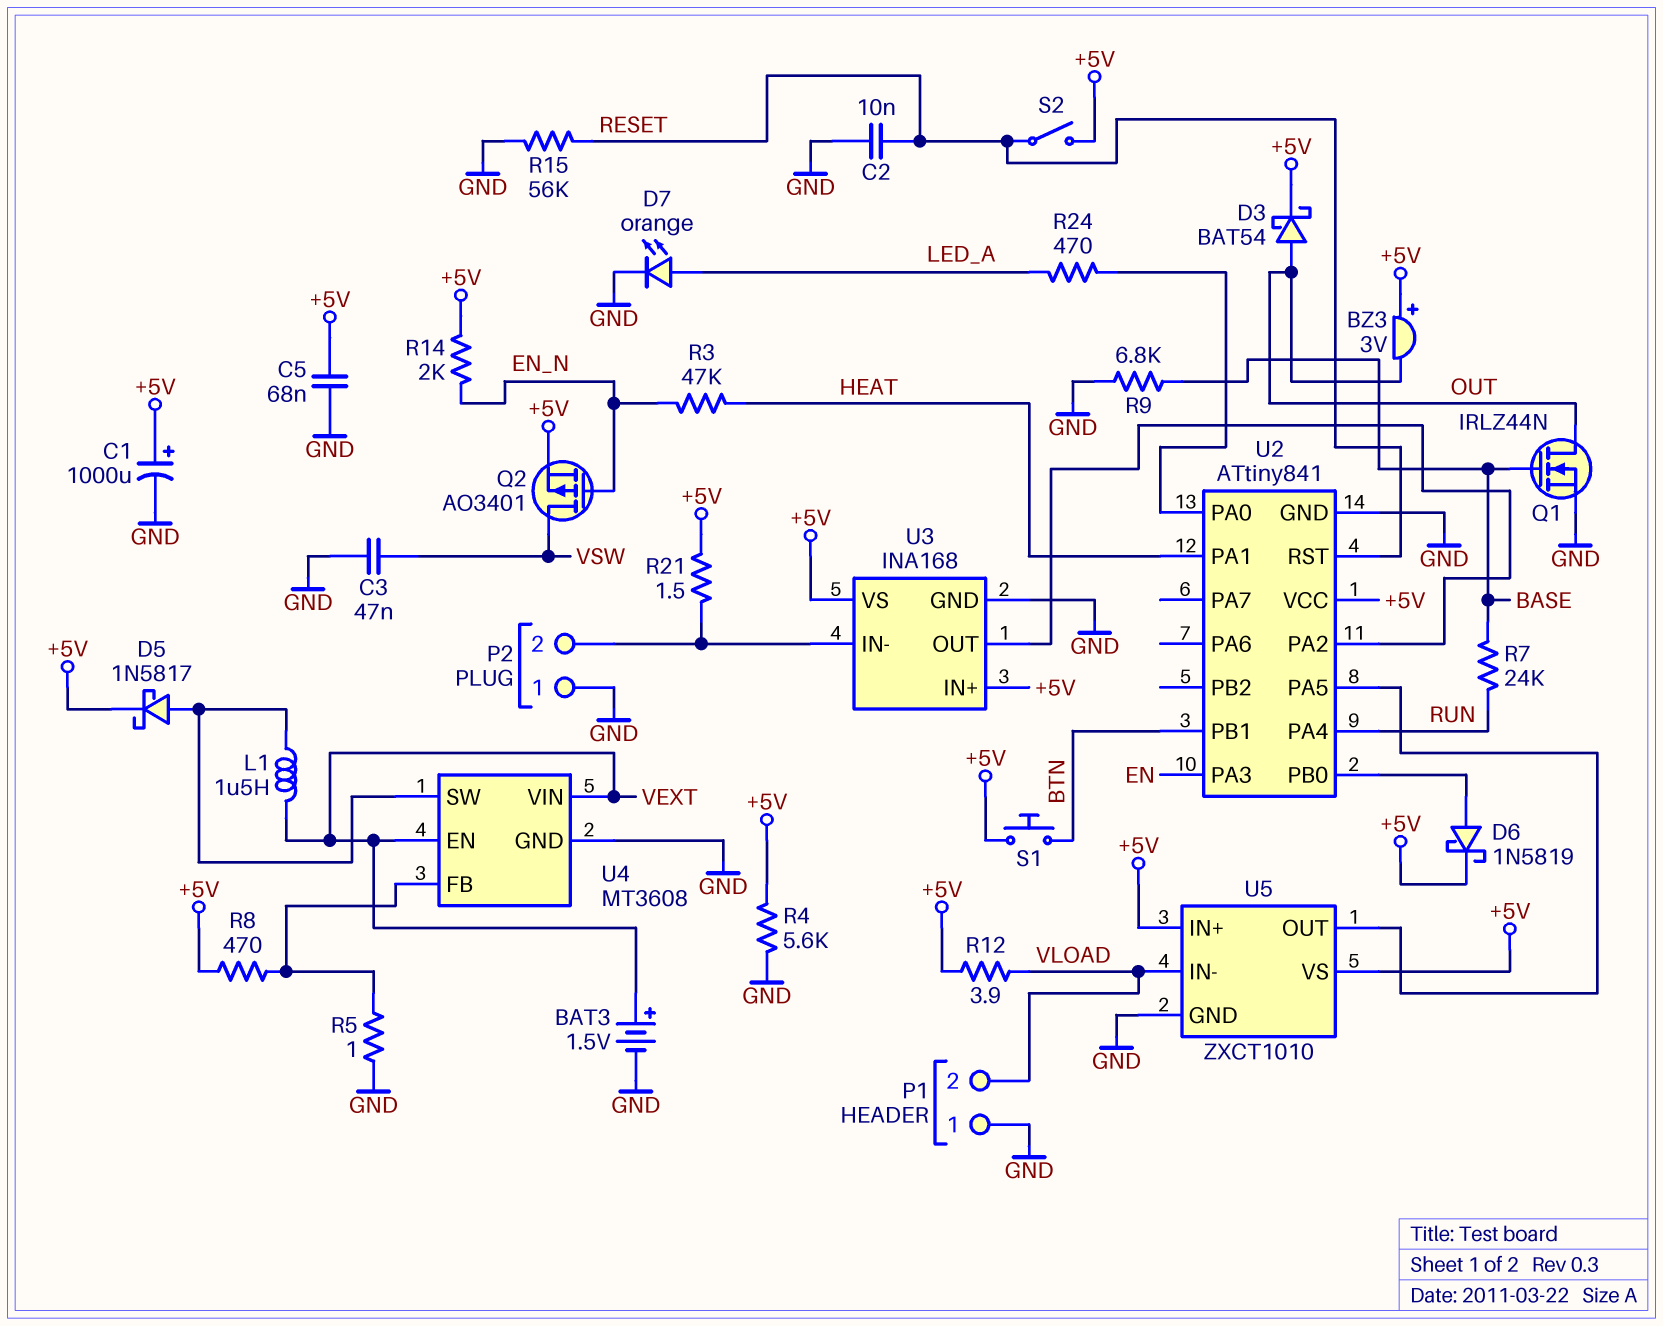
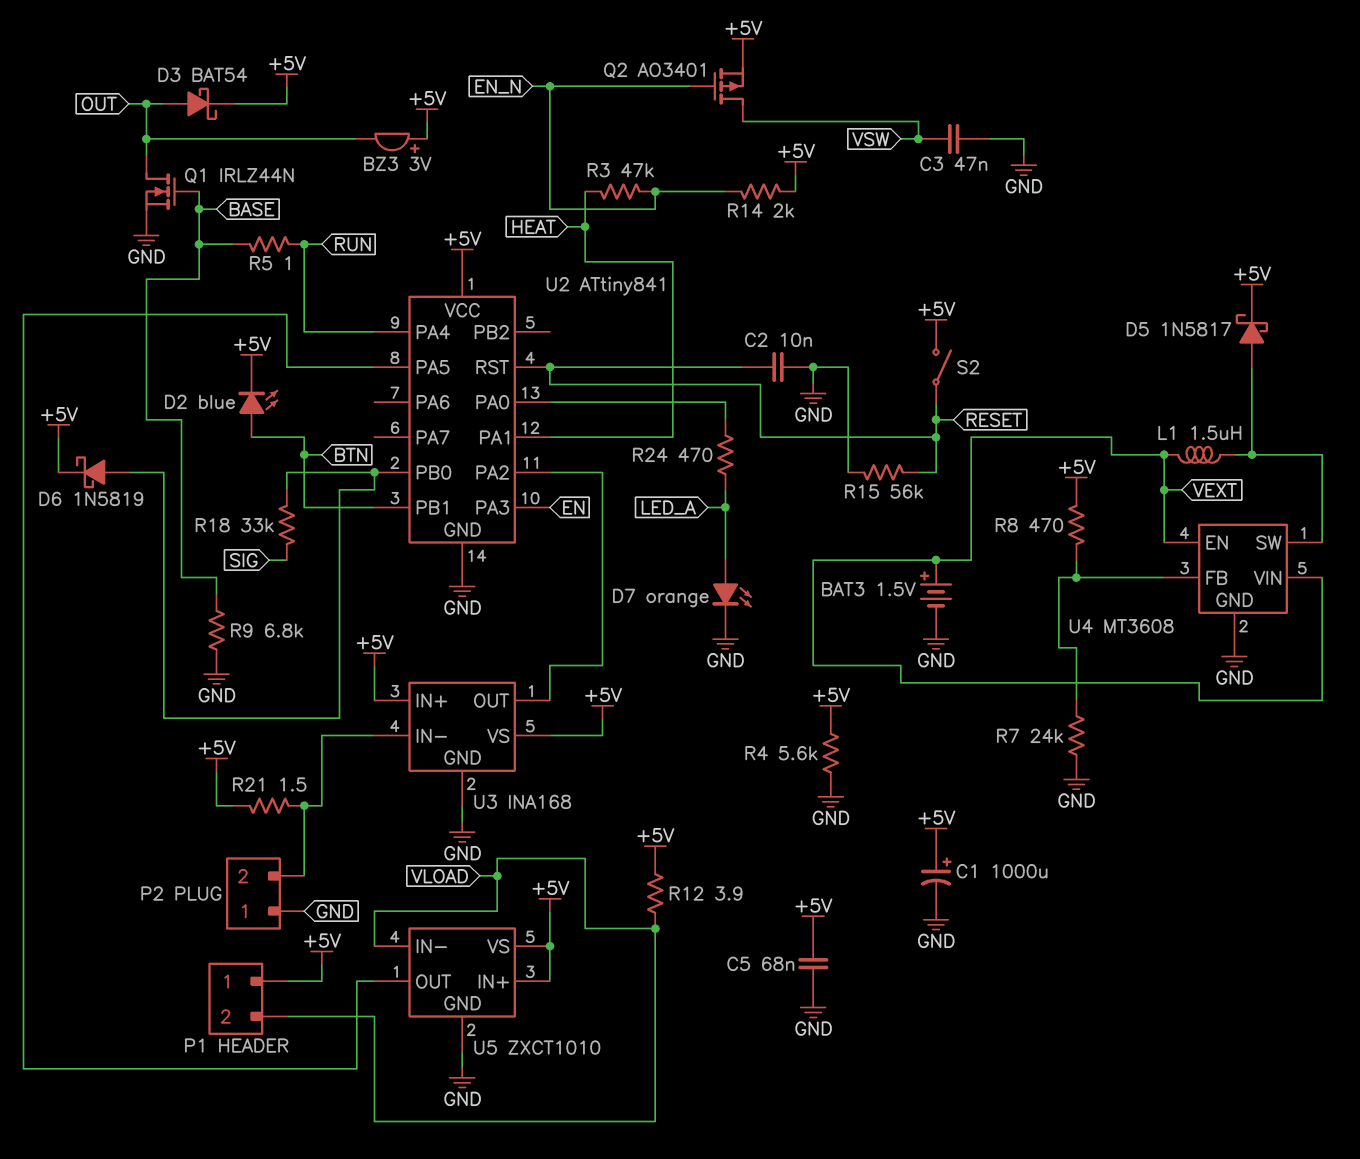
D2: none -> LED blue (A BTN, K +5V)
P1 pin 1: GND -> +5V
R5: 1 (GND, U4/FB) -> 1 (BASE, RUN)
R7: 24k (BASE, RUN) -> 24k (GND, U4/FB)
R18: none -> 33k (SIG, U2/PB0)
S1: button (+5V, BTN) -> none

